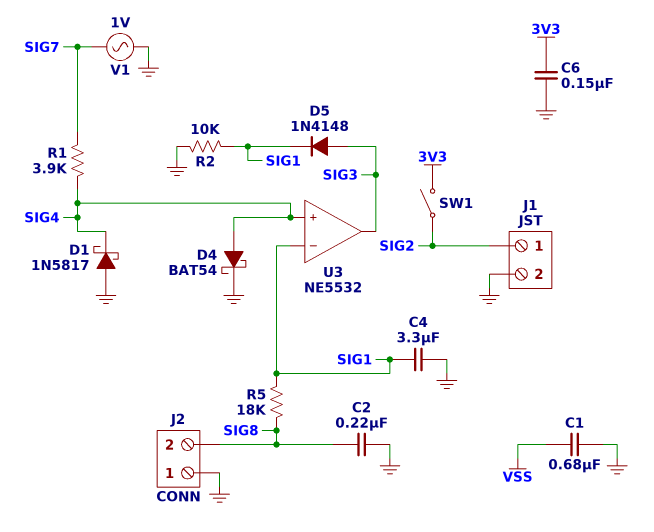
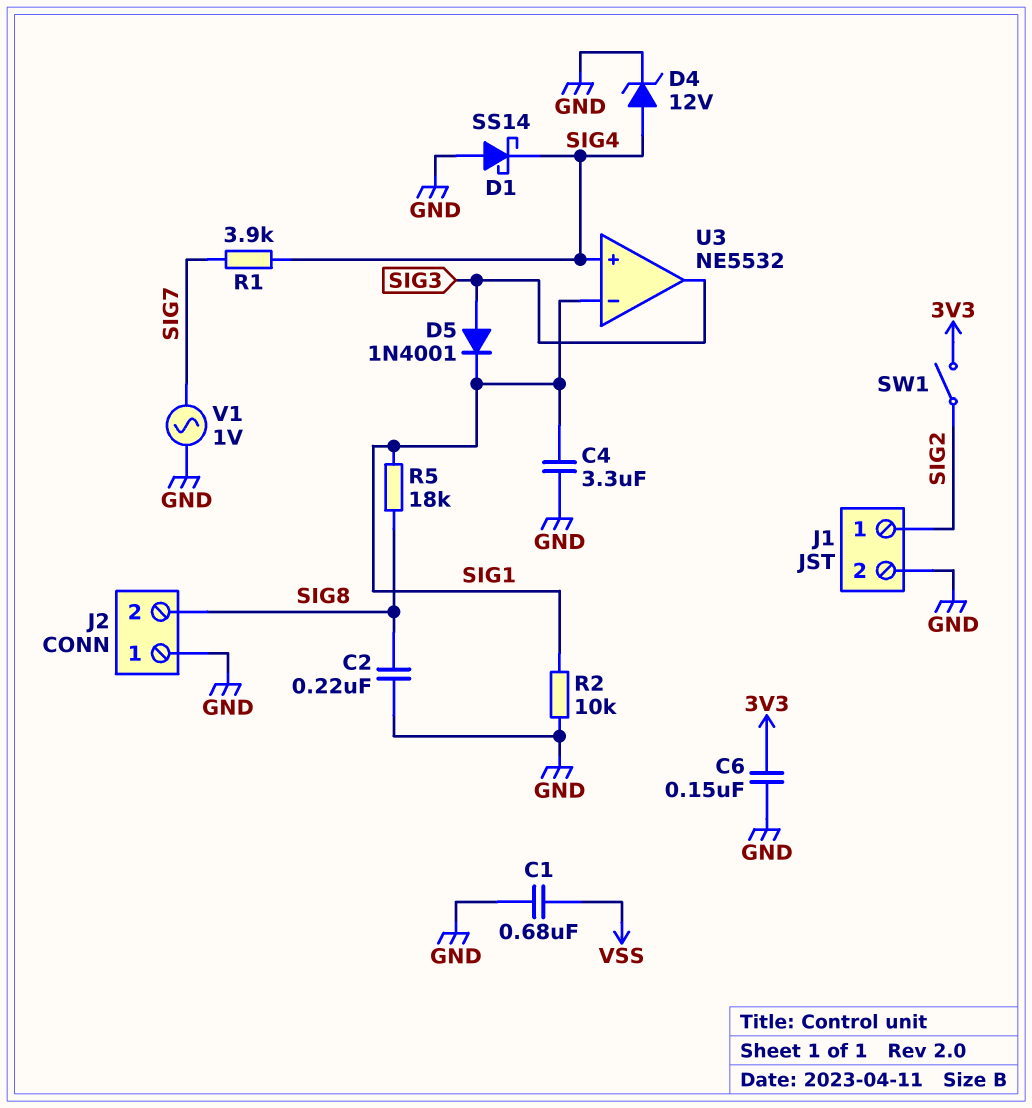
D1: schottky 1N5817 (A GND, K SIG4) -> schottky SS14 (A GND, K SIG4)
D4: schottky BAT54 (A SIG4, K GND) -> zener 12V (A SIG4, K GND)
D5: diode 1N4148 (A SIG3, K SIG1) -> diode 1N4001 (A SIG3, K SIG1)

